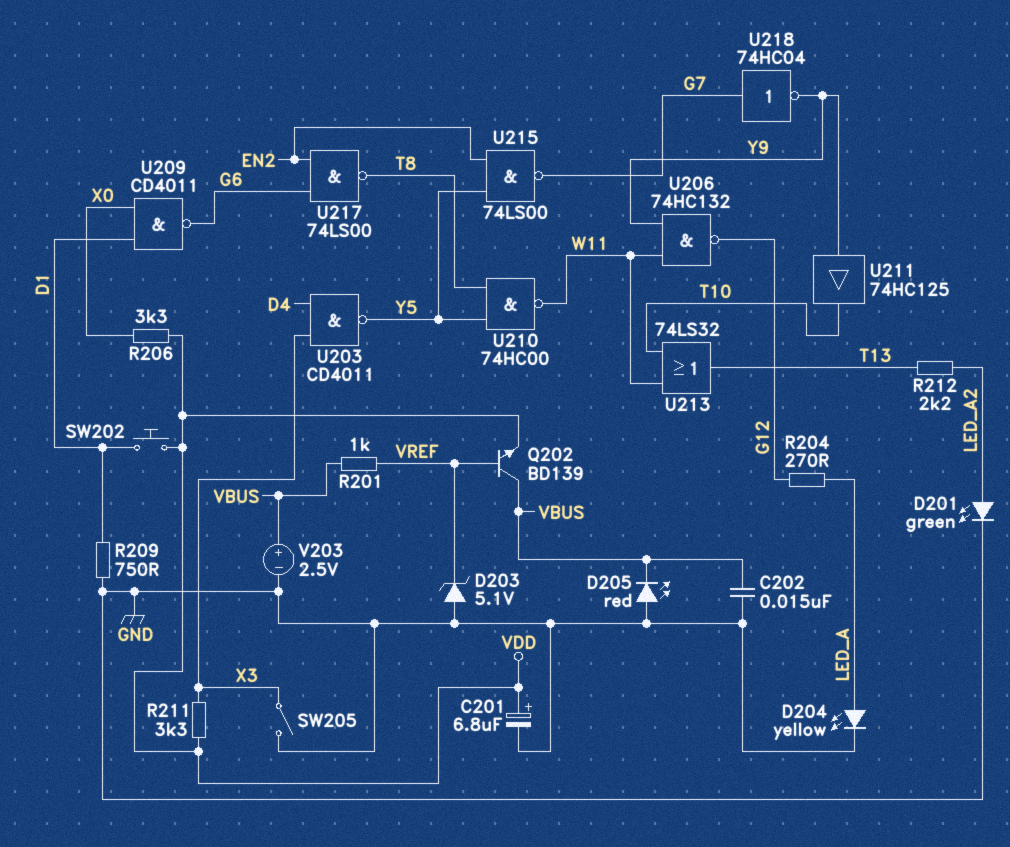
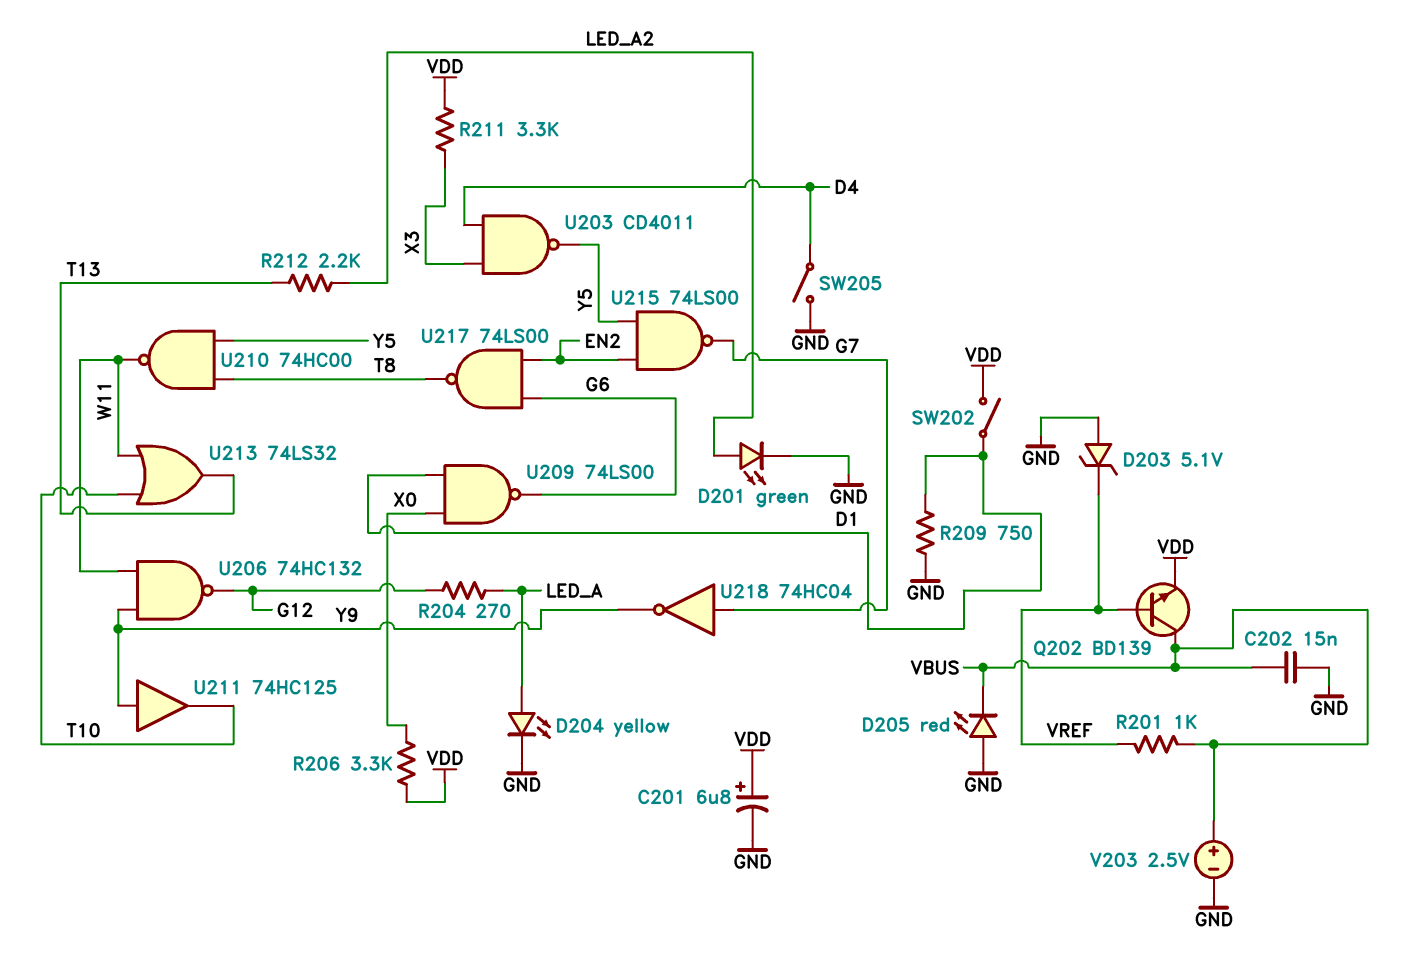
SW202: button (D1, VDD) -> switch (D1, VDD)
SW205: switch (GND, X3) -> switch (D4, GND)
U209: NAND CD4011 (in D1, in X0, out G6) -> NAND 74LS00 (in D1, in X0, out G6)

